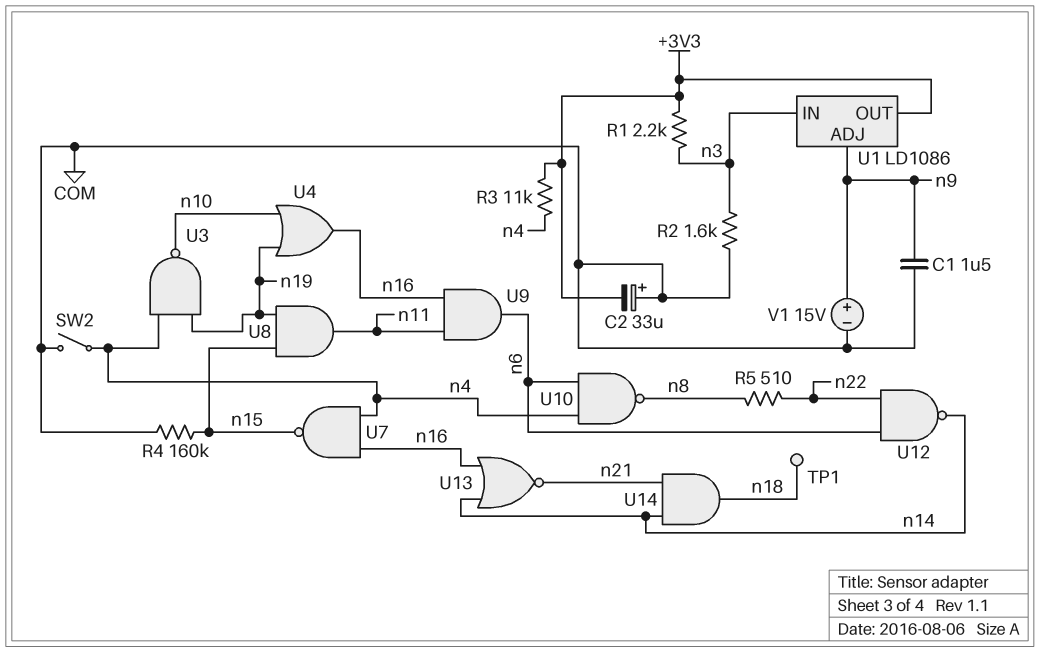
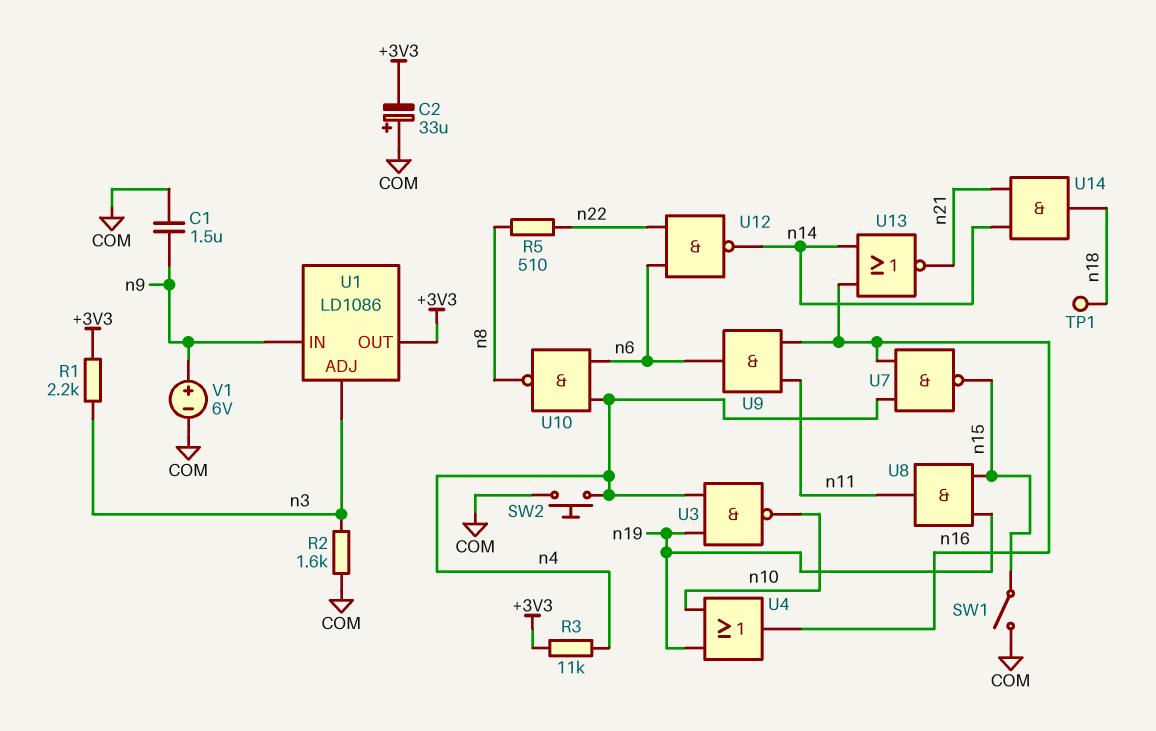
R4: 160k (COM, n15) -> none
SW1: none -> switch (COM, n15)
SW2: switch (COM, n4) -> button (COM, n4)
U1 pin ADJ: n9 -> n3
U1 pin IN: n3 -> n9
V1: 15V (plus n9, minus COM) -> 6V (plus n9, minus COM)

